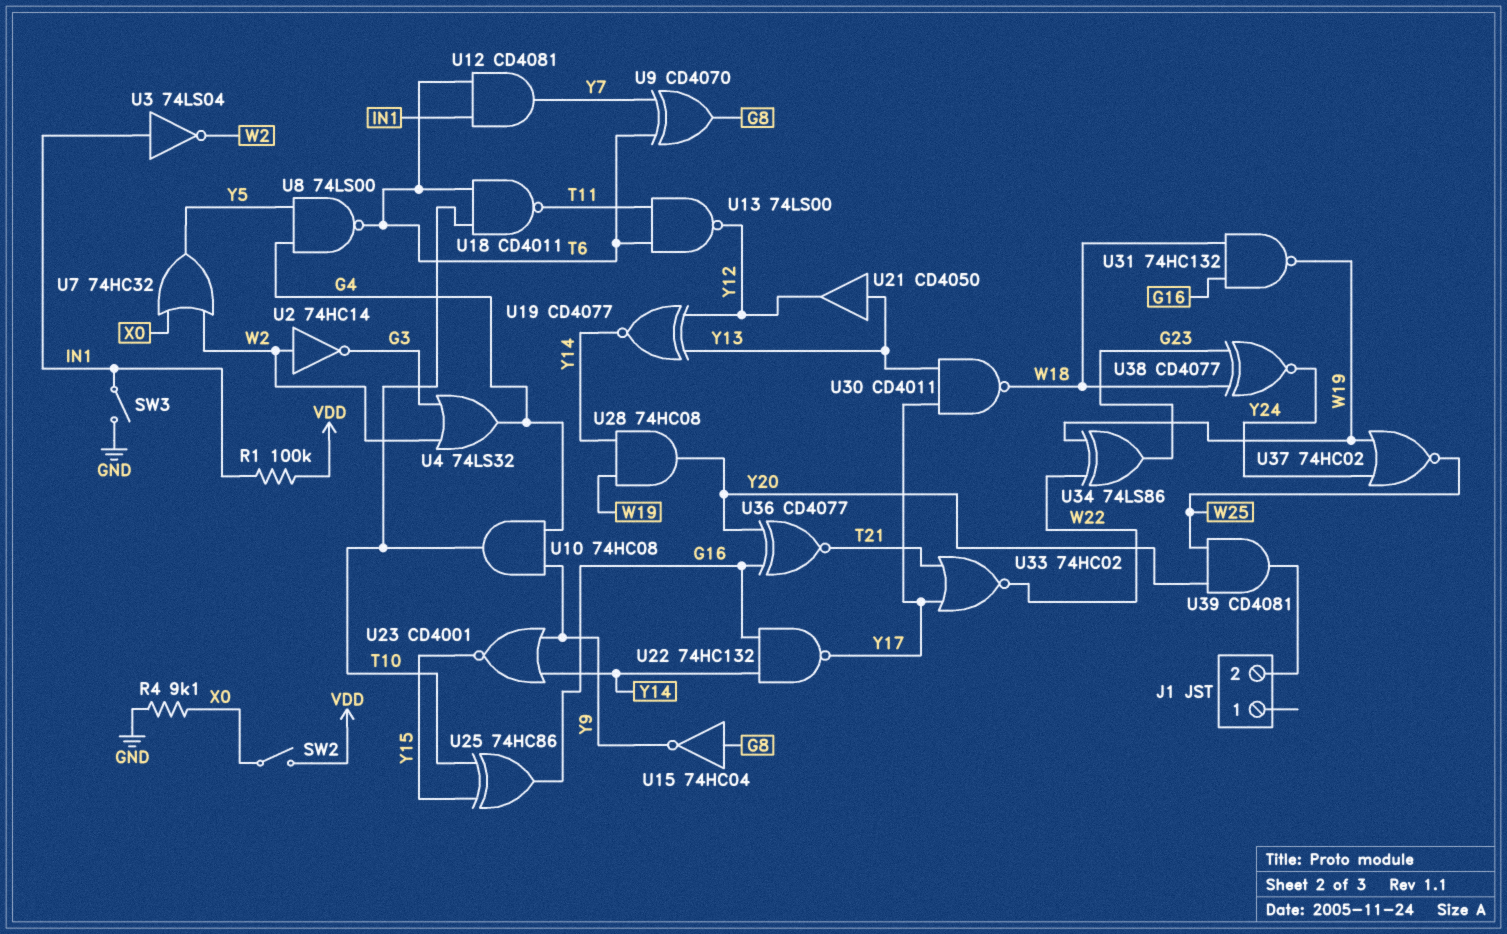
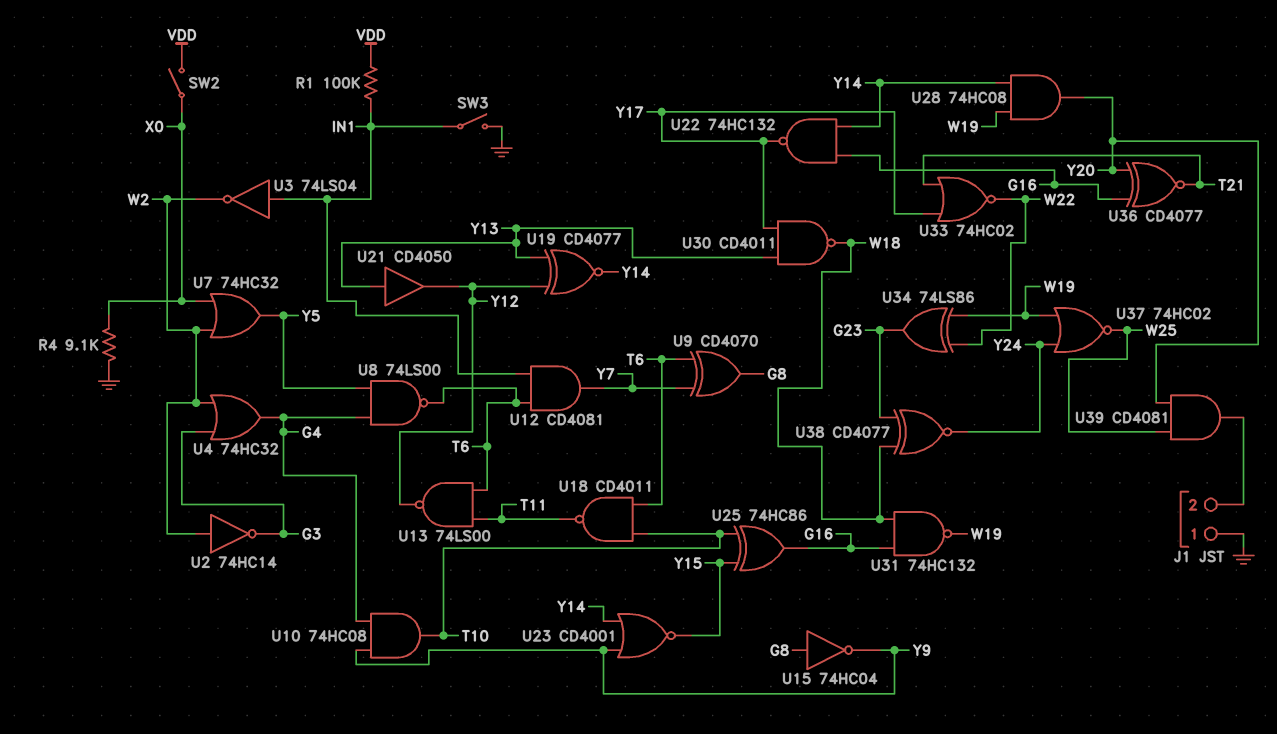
J1 pin 1: none -> GND
U4: OR 74LS32 (in G3, in W2, out G4) -> OR 74HC32 (in G3, in W2, out G4)

